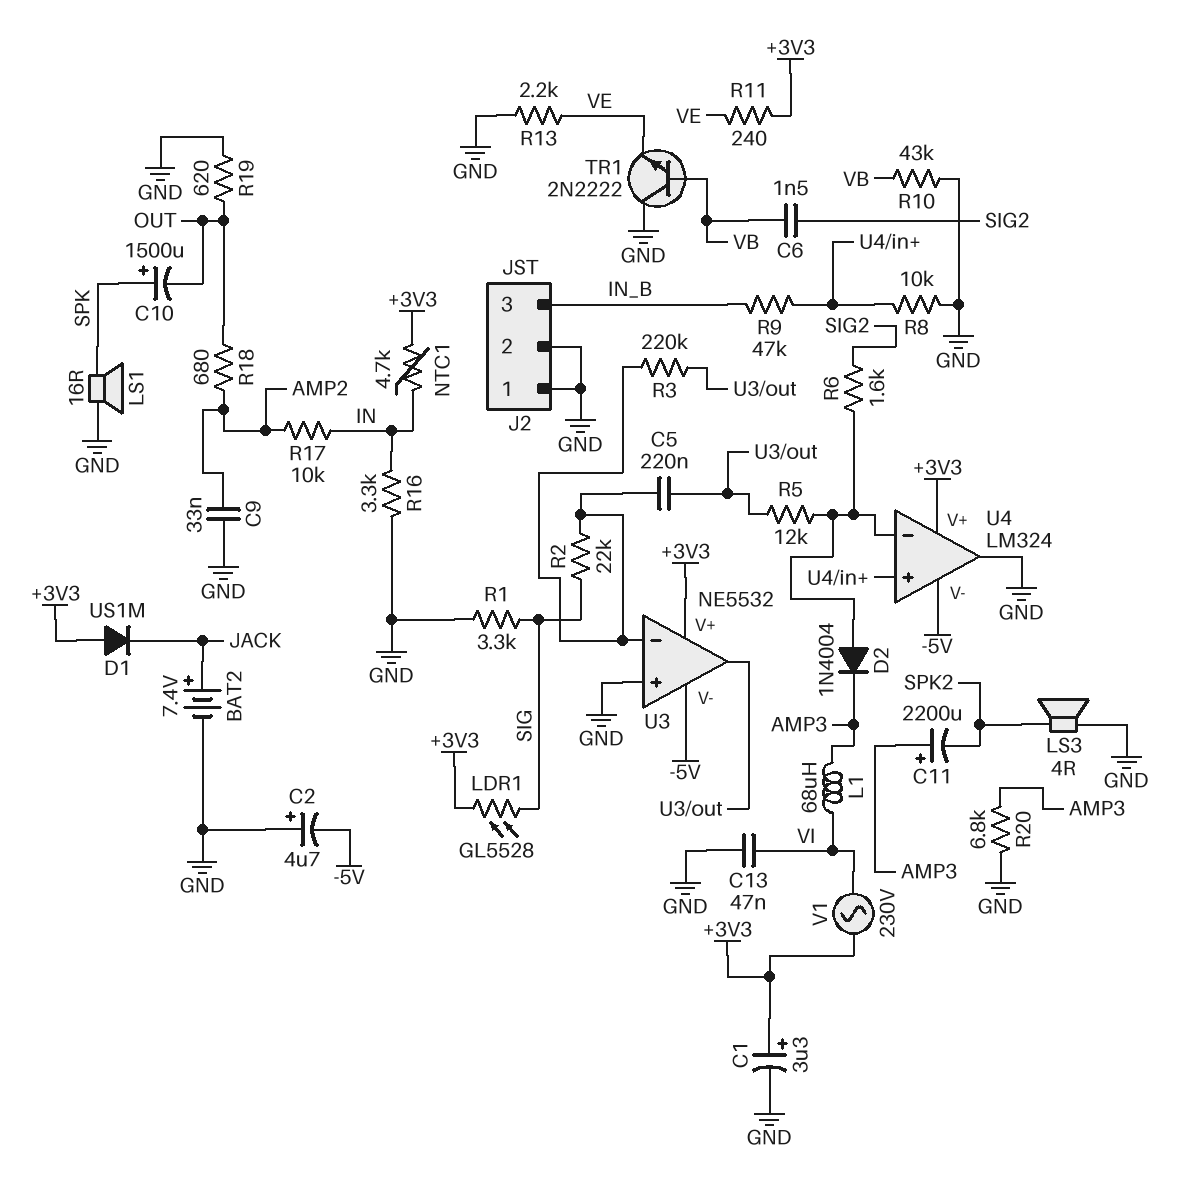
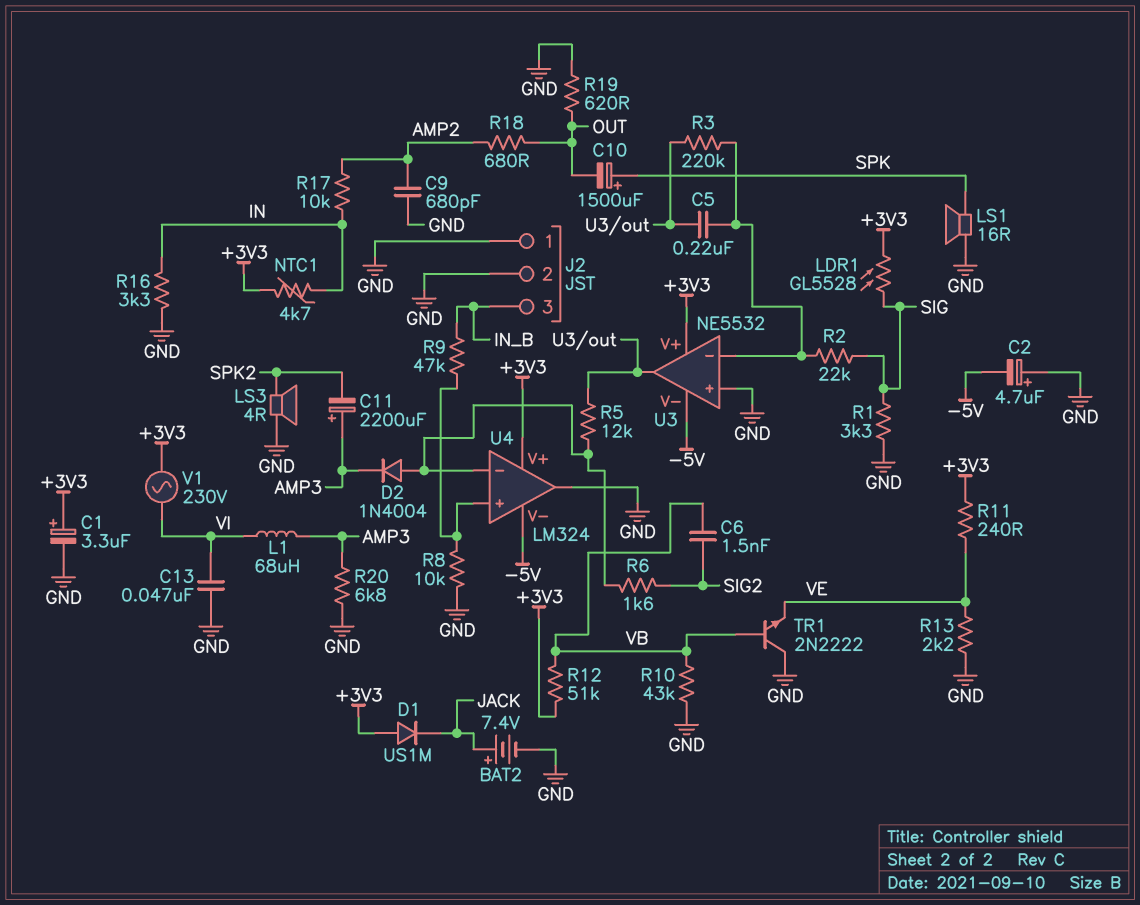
C9: 33nF (AMP2, GND) -> 680pF (AMP2, GND)
R12: none -> 51k (+3V3, VB)

